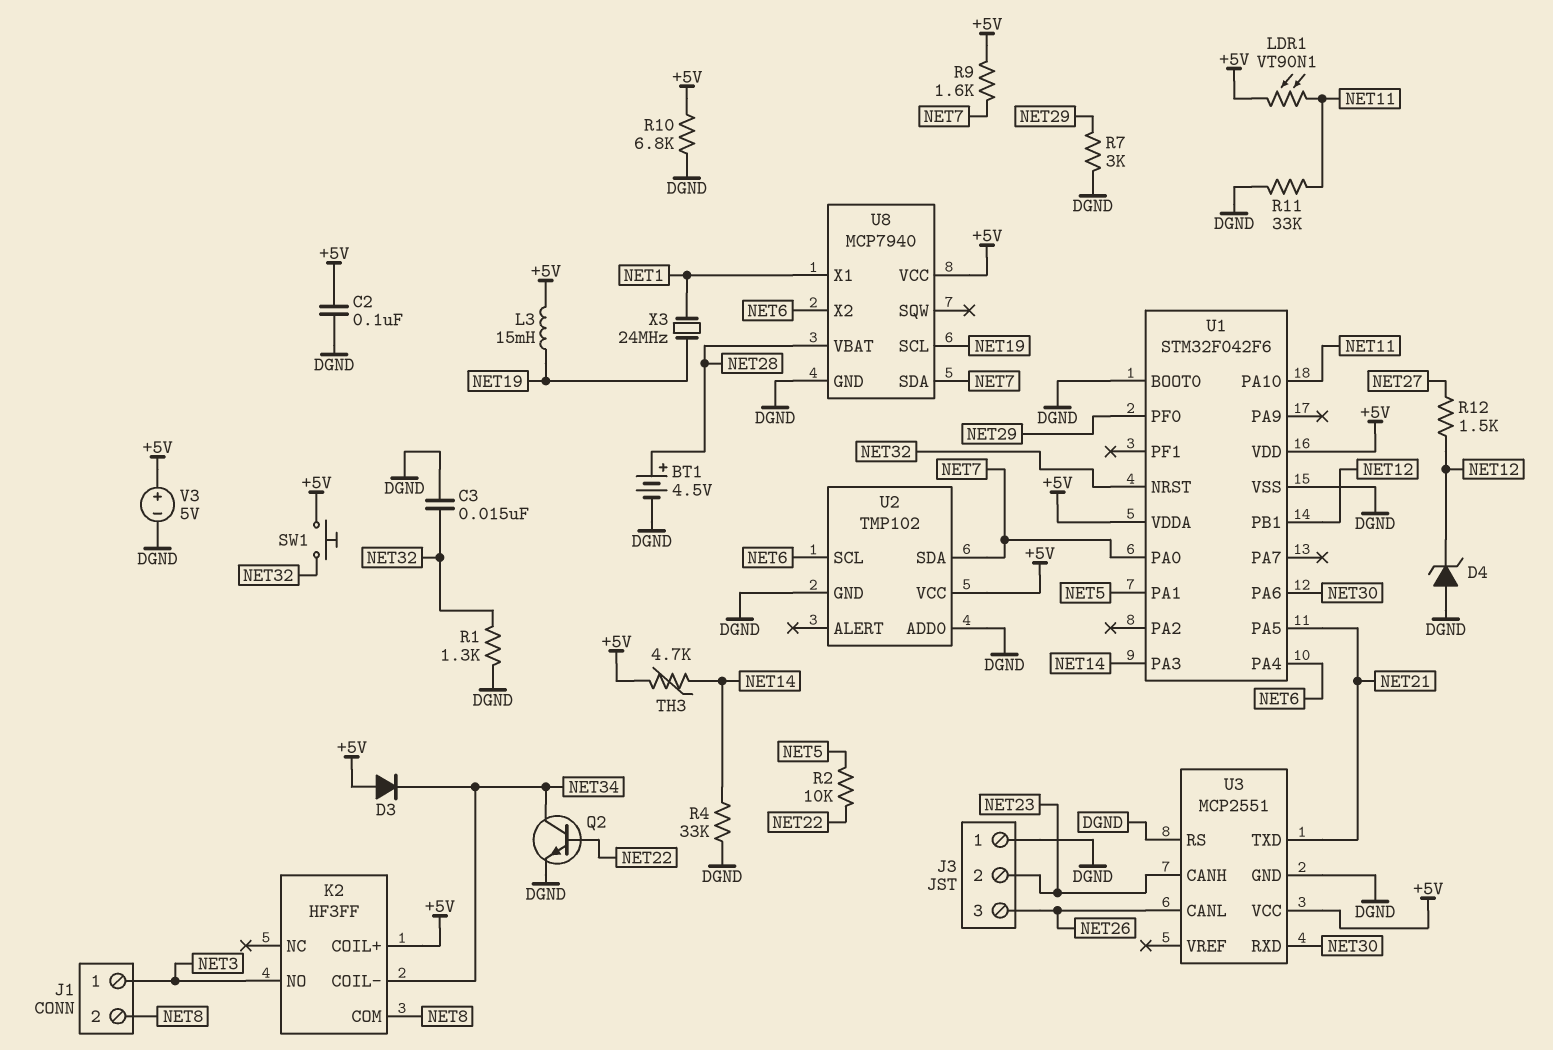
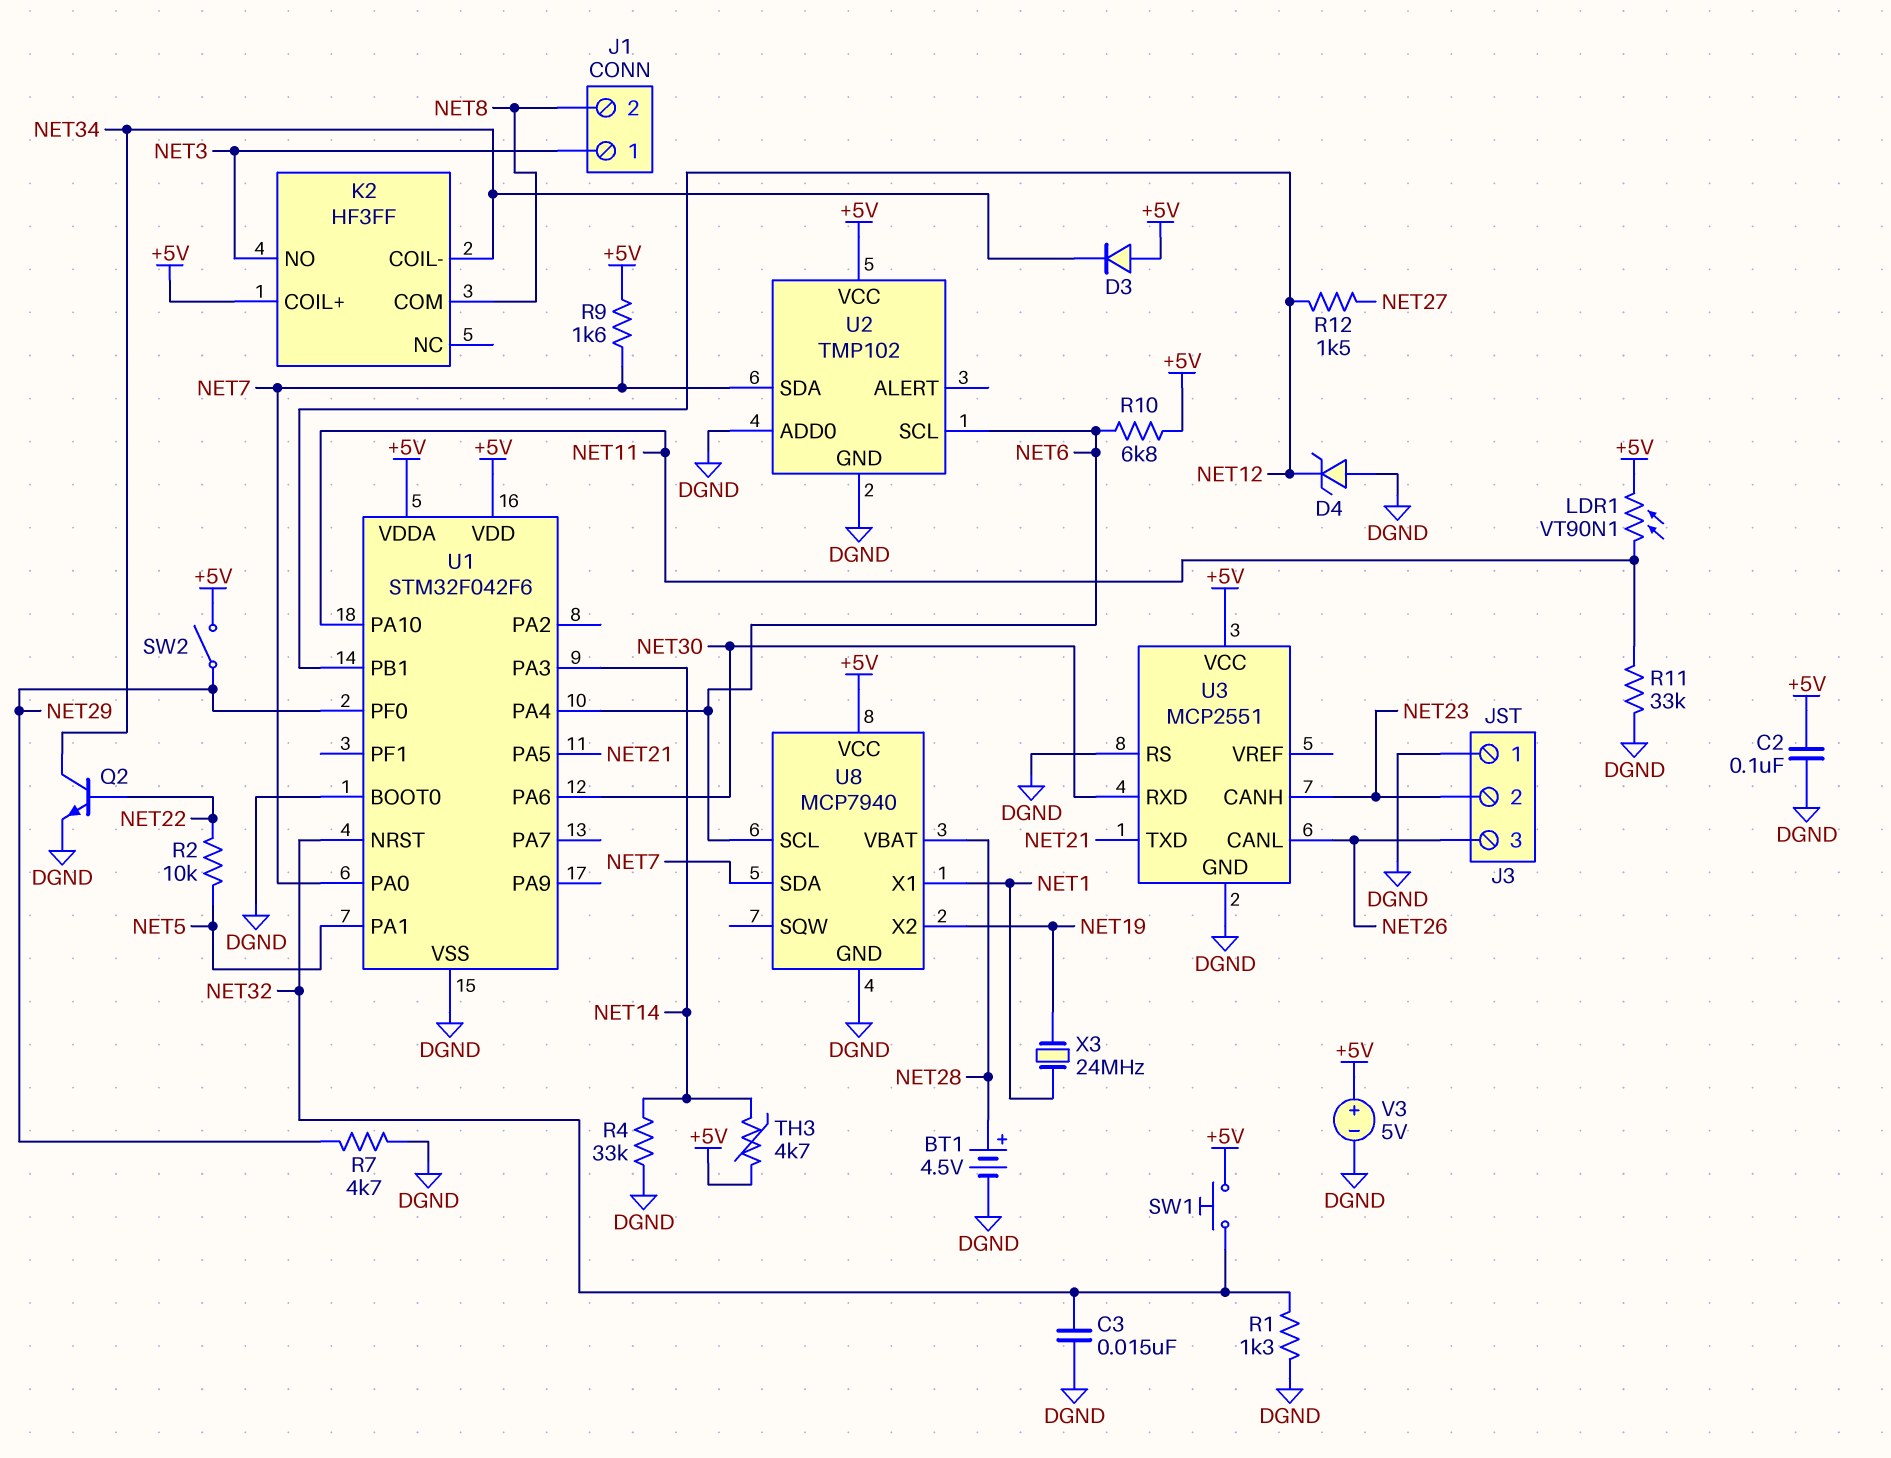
L3: 15mH (+5V, NET19) -> none
R7: 3k (DGND, NET29) -> 4.7k (DGND, NET29)
R10: 6.8k (+5V, DGND) -> 6.8k (+5V, NET6)
SW2: none -> switch (+5V, NET29)
U8 pin SCL: NET19 -> NET6
U8 pin X2: NET6 -> NET19

